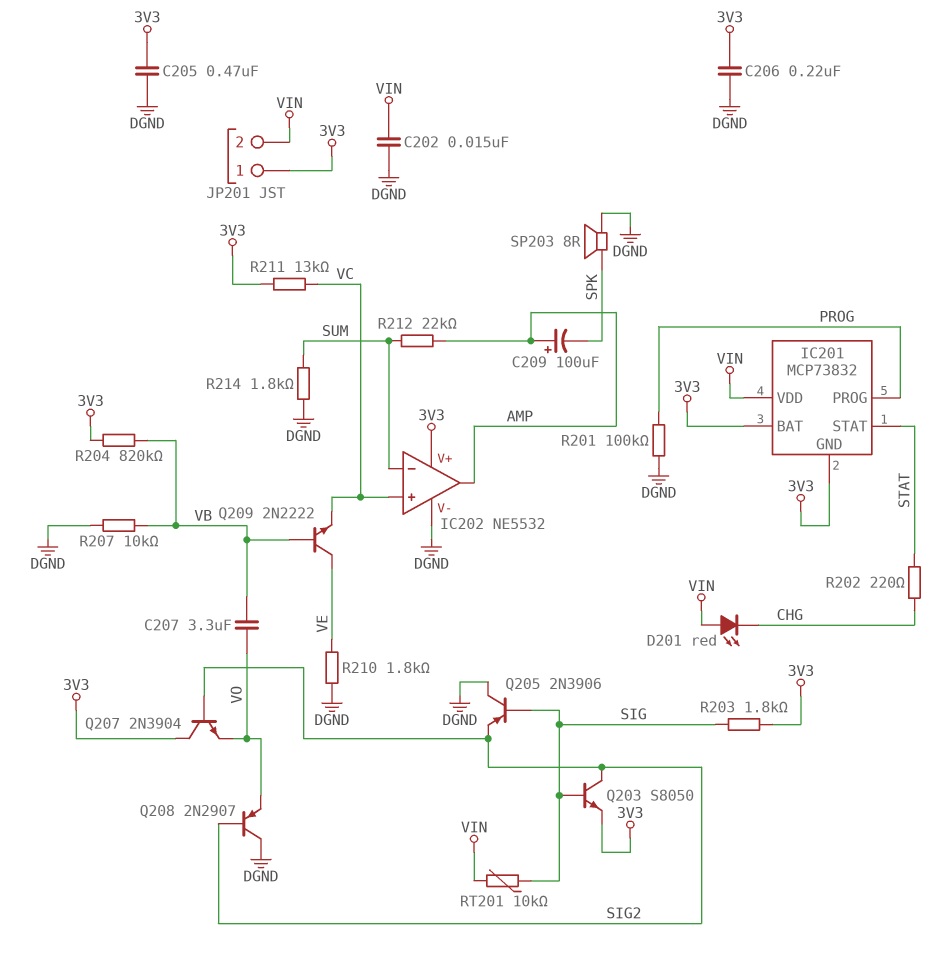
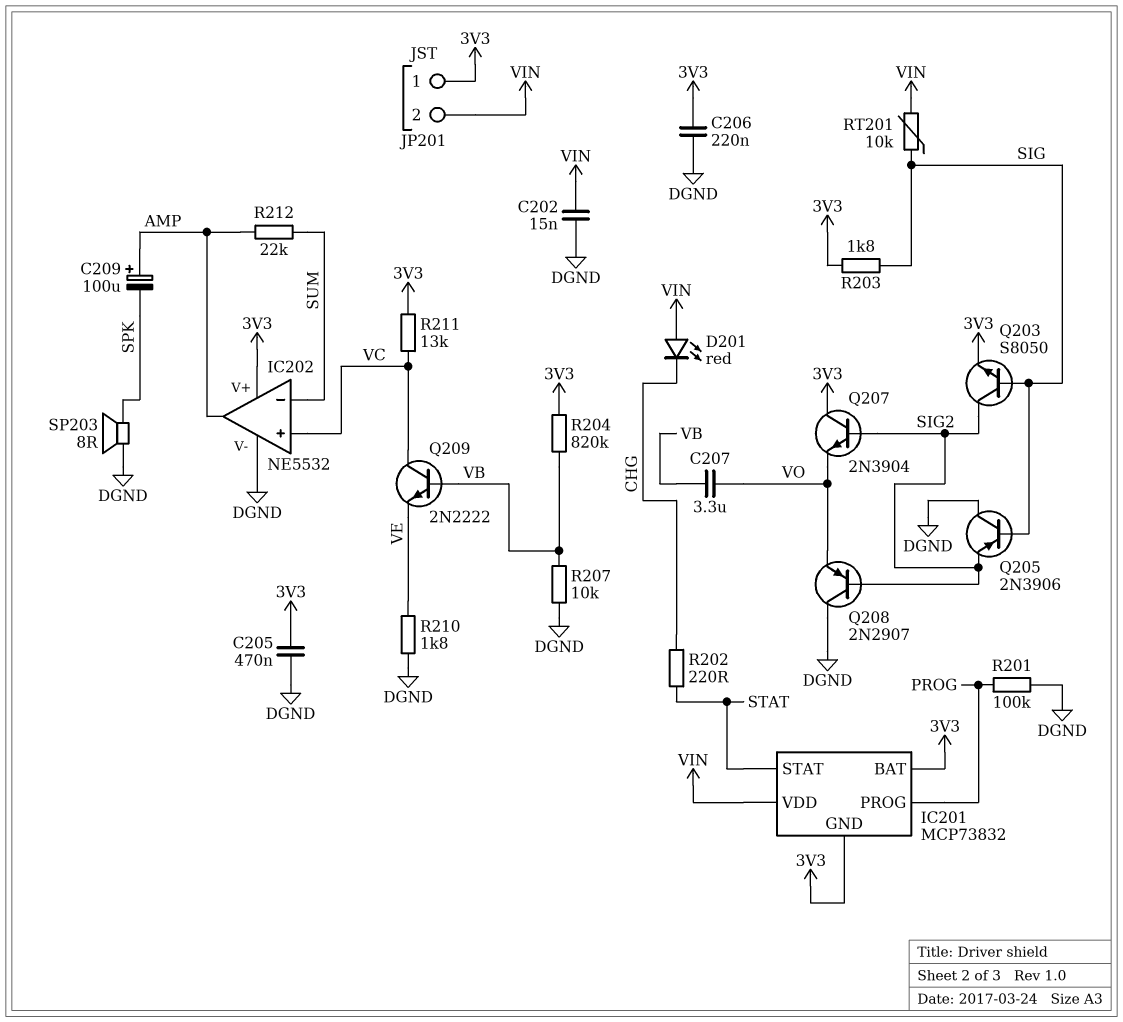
Q209: NPN 2N2222 (B VB, C VE, E VC) -> NPN 2N2222 (B VB, C VC, E VE)
R214: 1.8k (DGND, SUM) -> none

